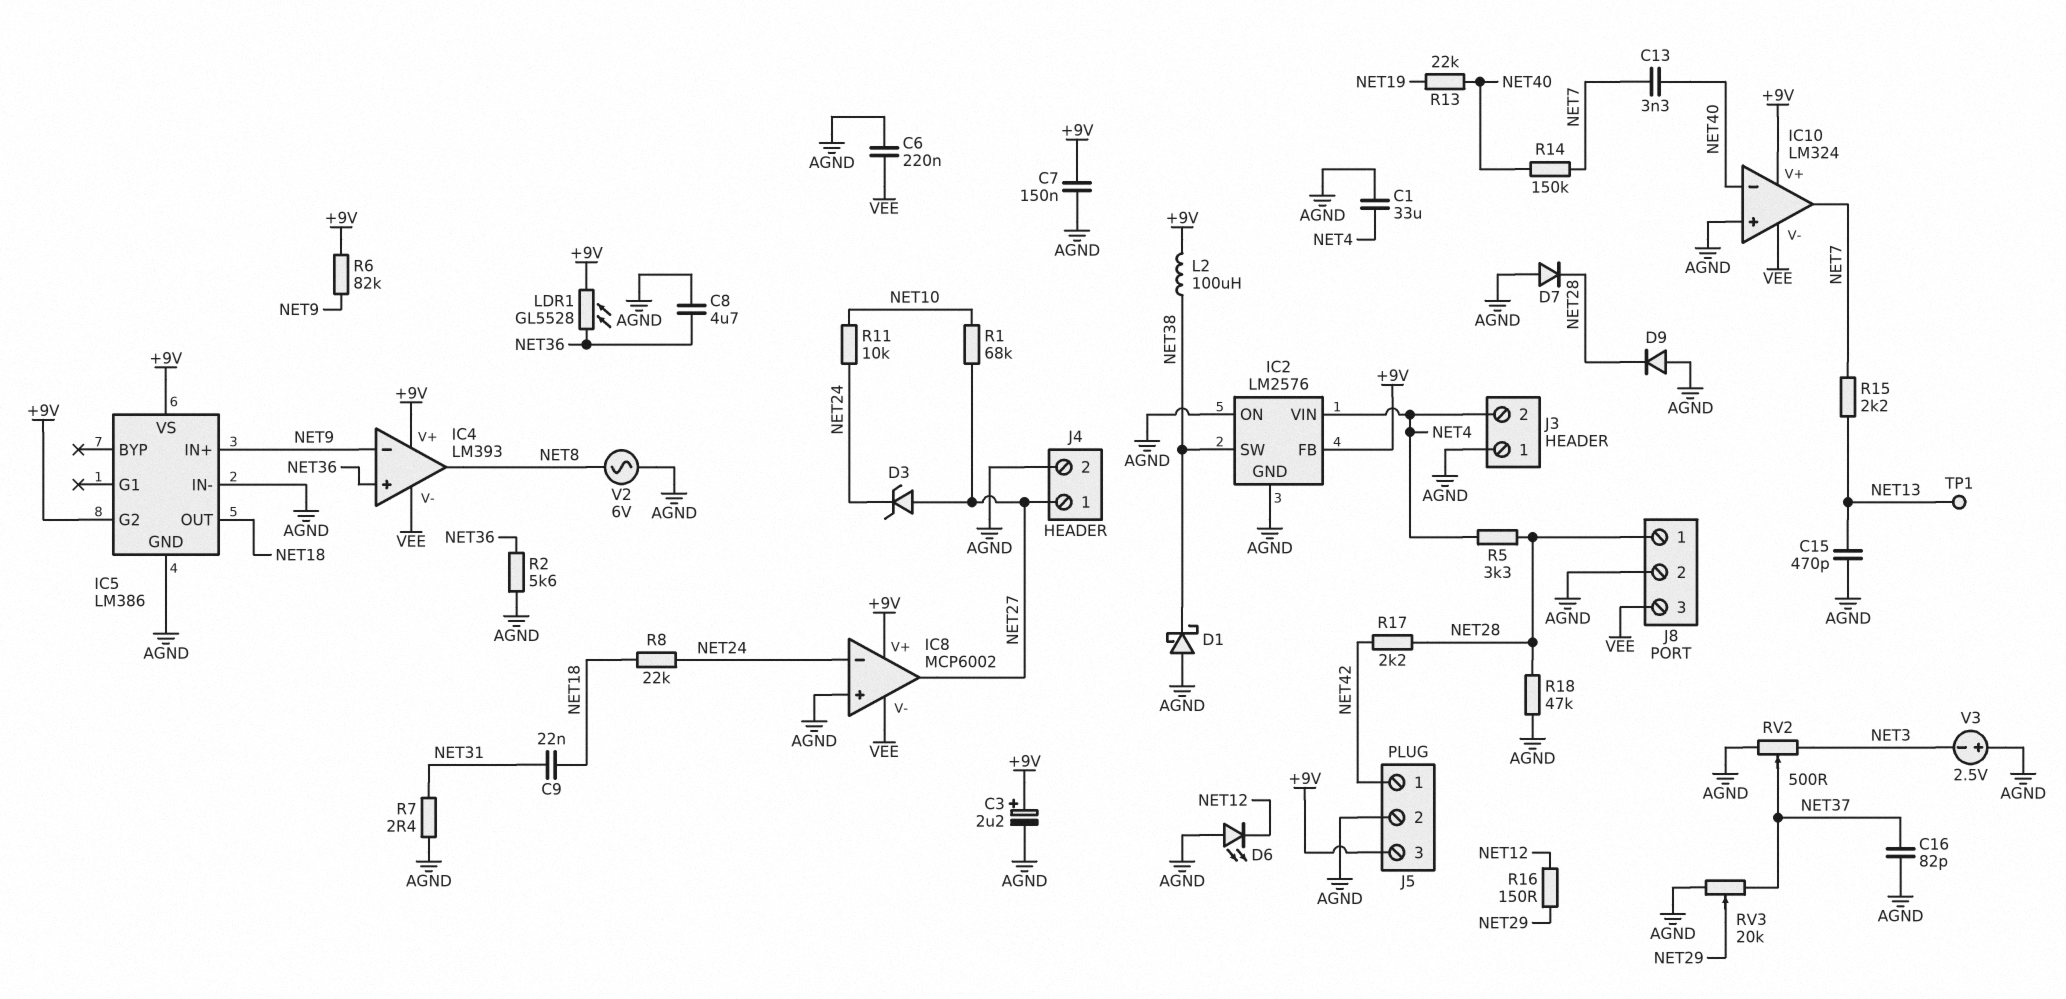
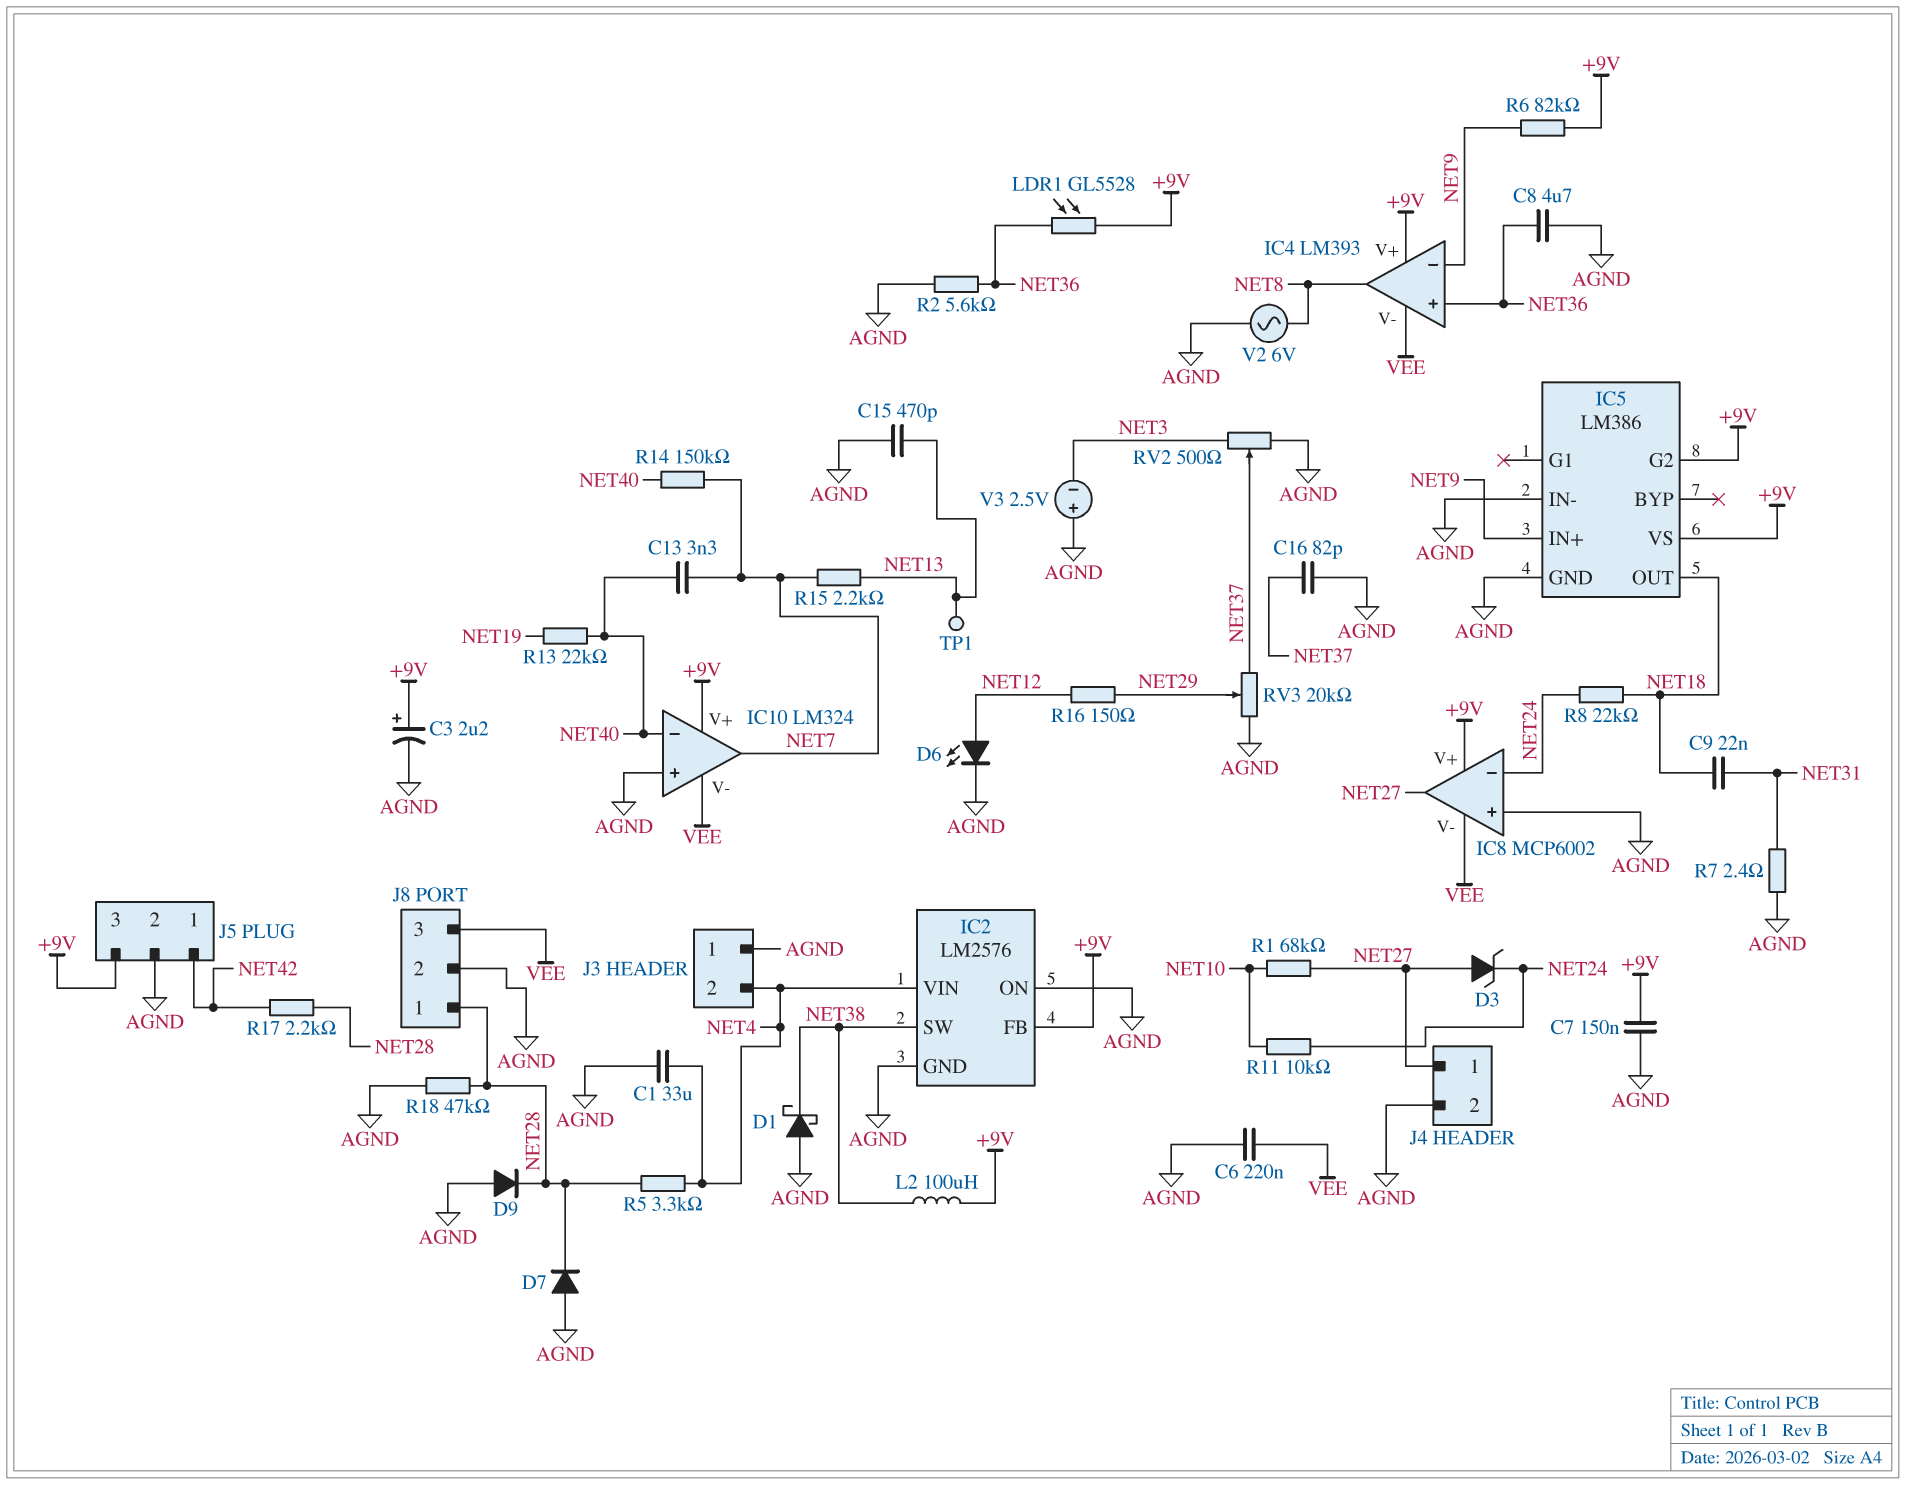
D6: LED (A AGND, K NET12) -> LED (A NET12, K AGND)

